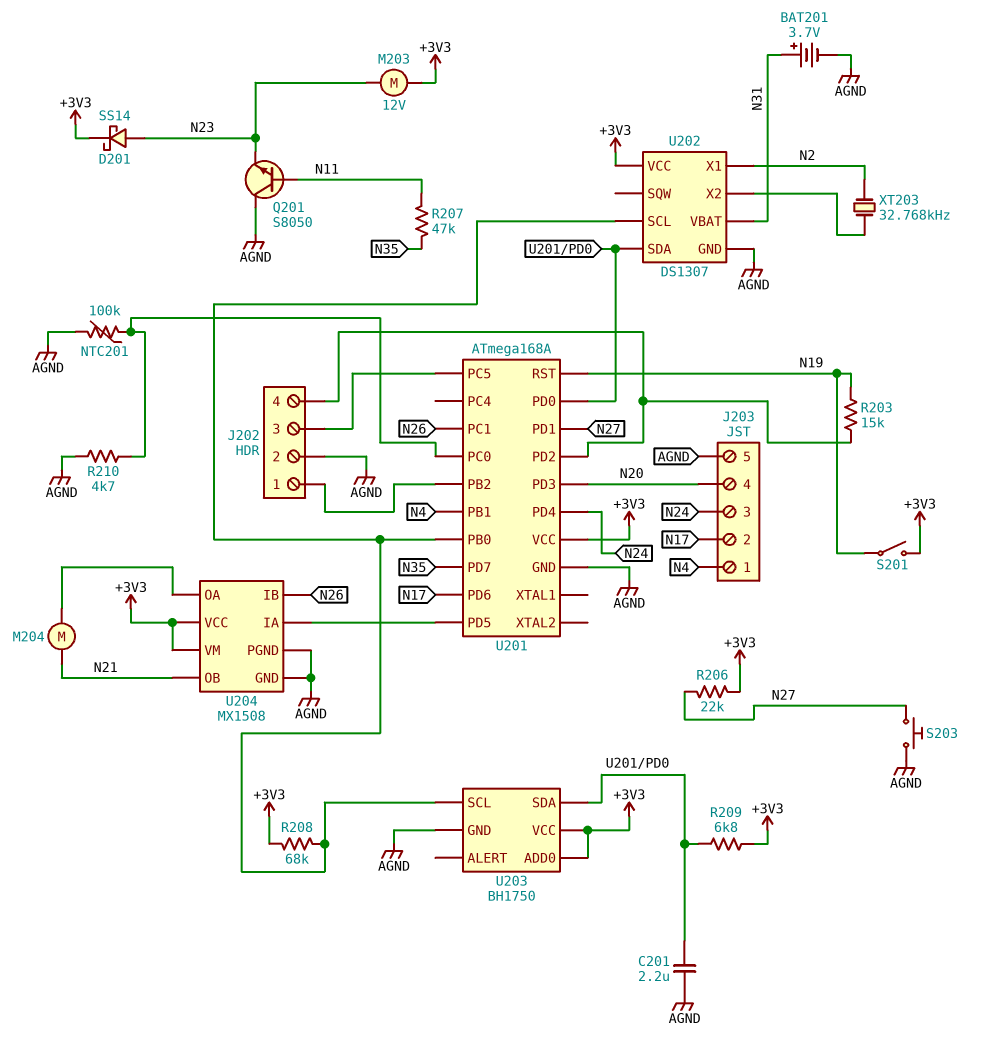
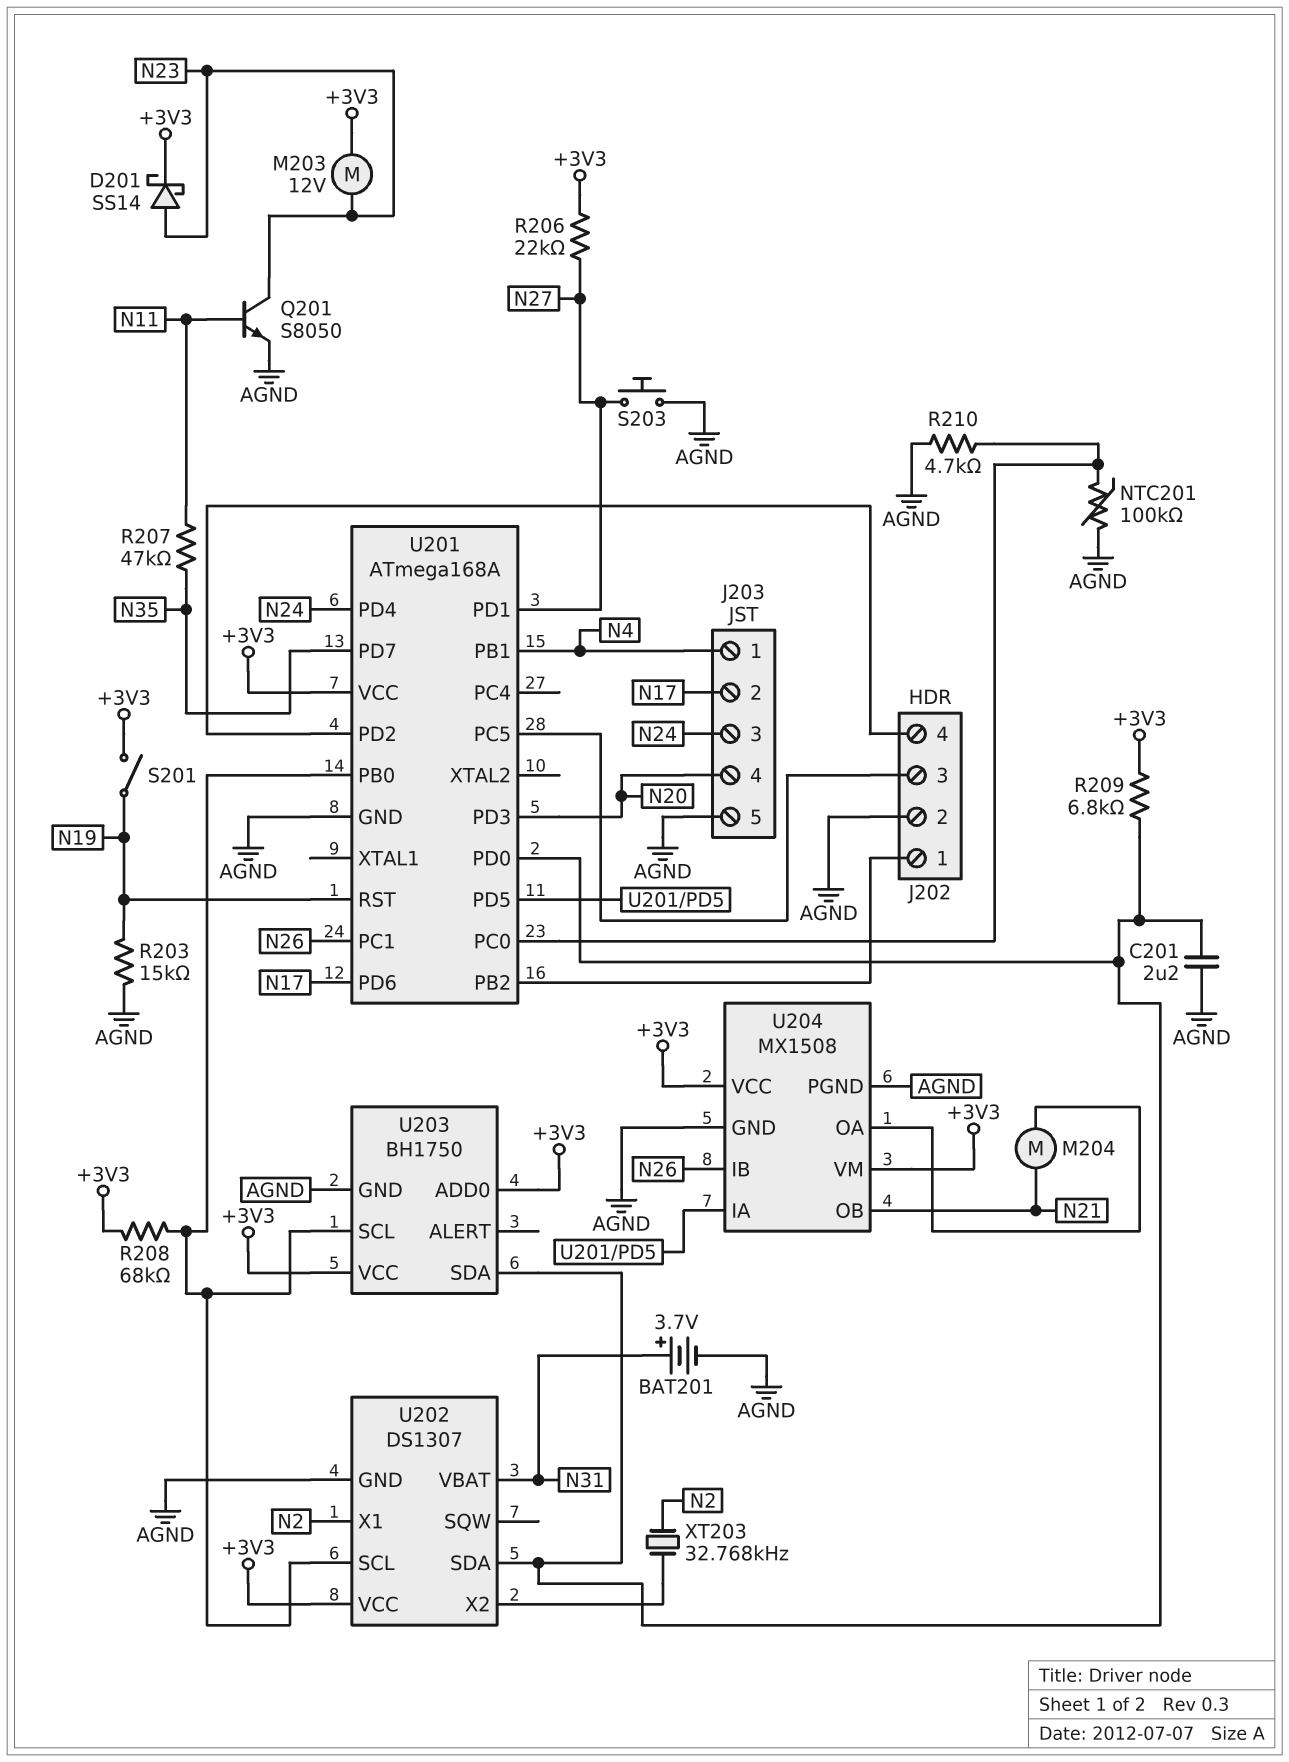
Q201: NPN S8050 (B N11, C AGND, E N23) -> NPN S8050 (B N11, C N23, E AGND)
R203: 15k (J202/4, N19) -> 15k (AGND, N19)

